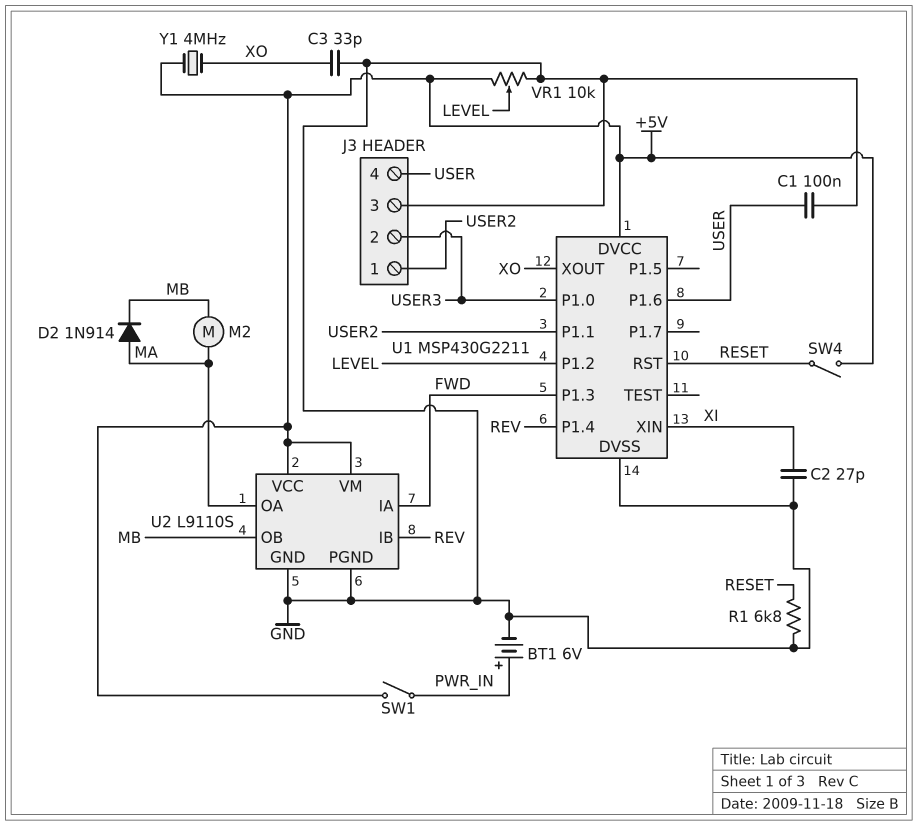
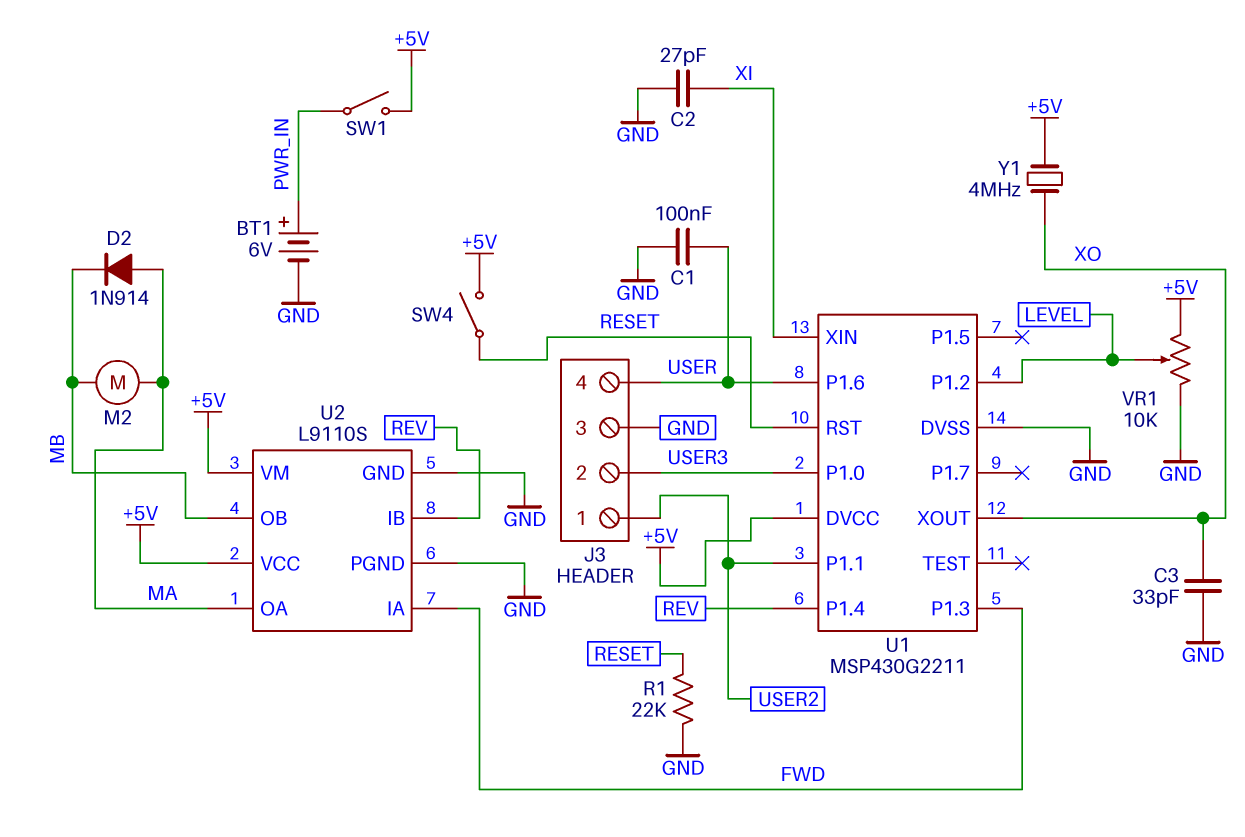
R1: 6.8k (GND, RESET) -> 22k (GND, RESET)

